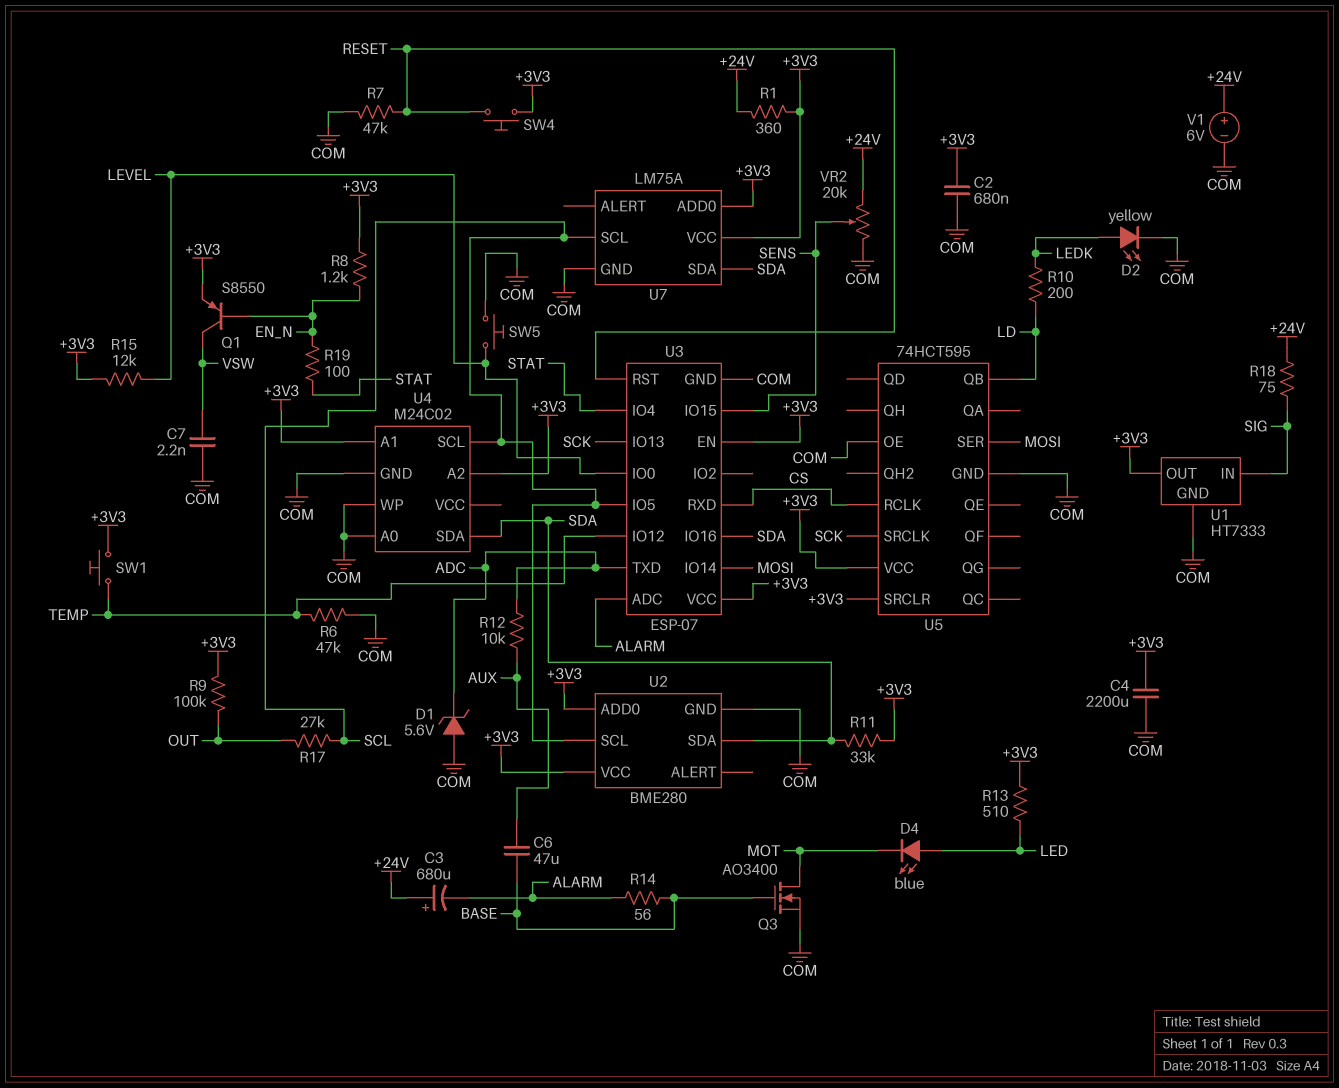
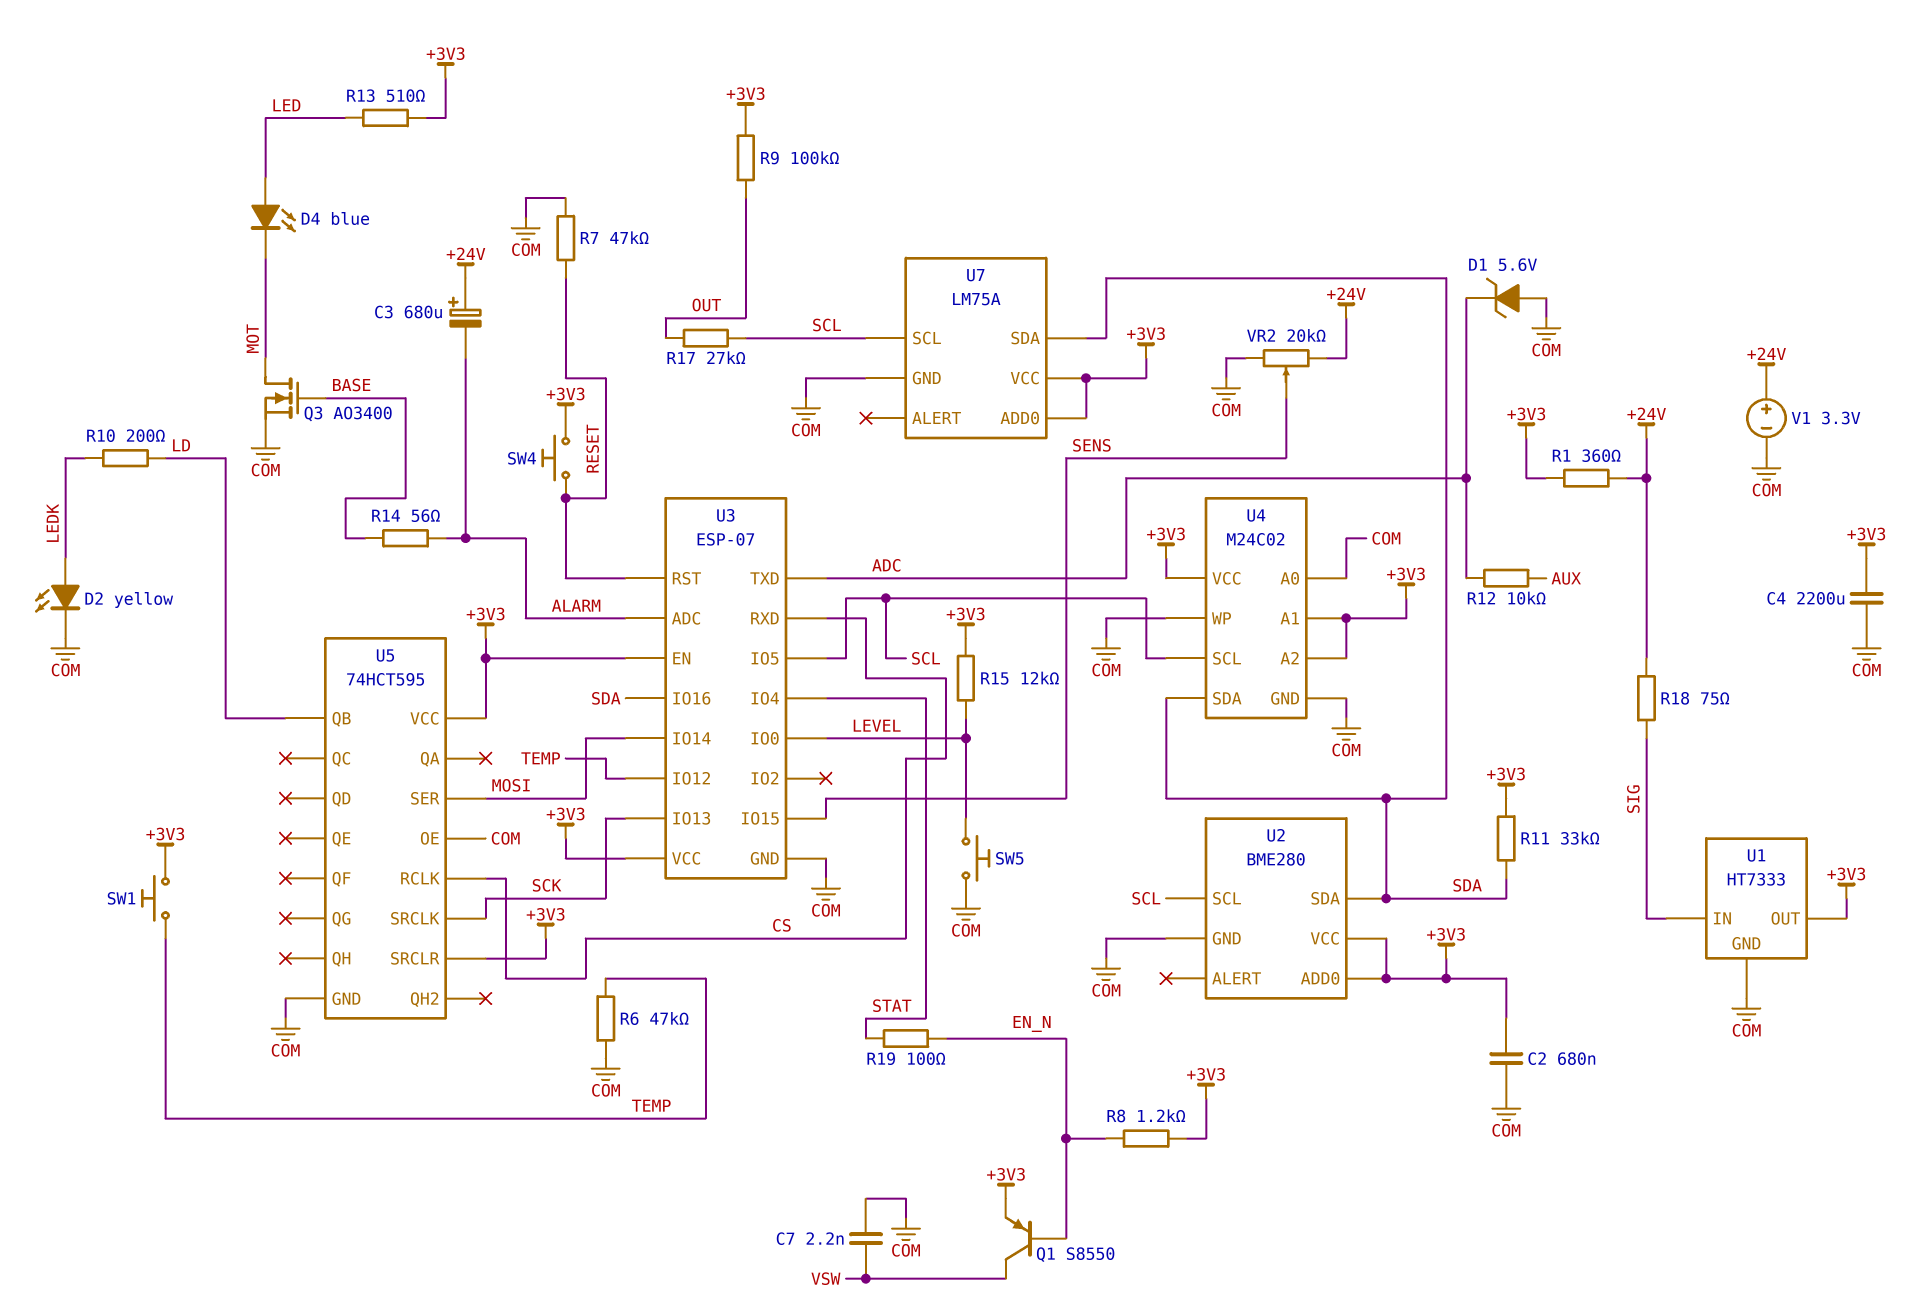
C6: 47uF (AUX, BASE) -> none
U4 pin VCC: none -> +3V3
V1: 6V (plus +24V, minus COM) -> 3.3V (plus +24V, minus COM)

